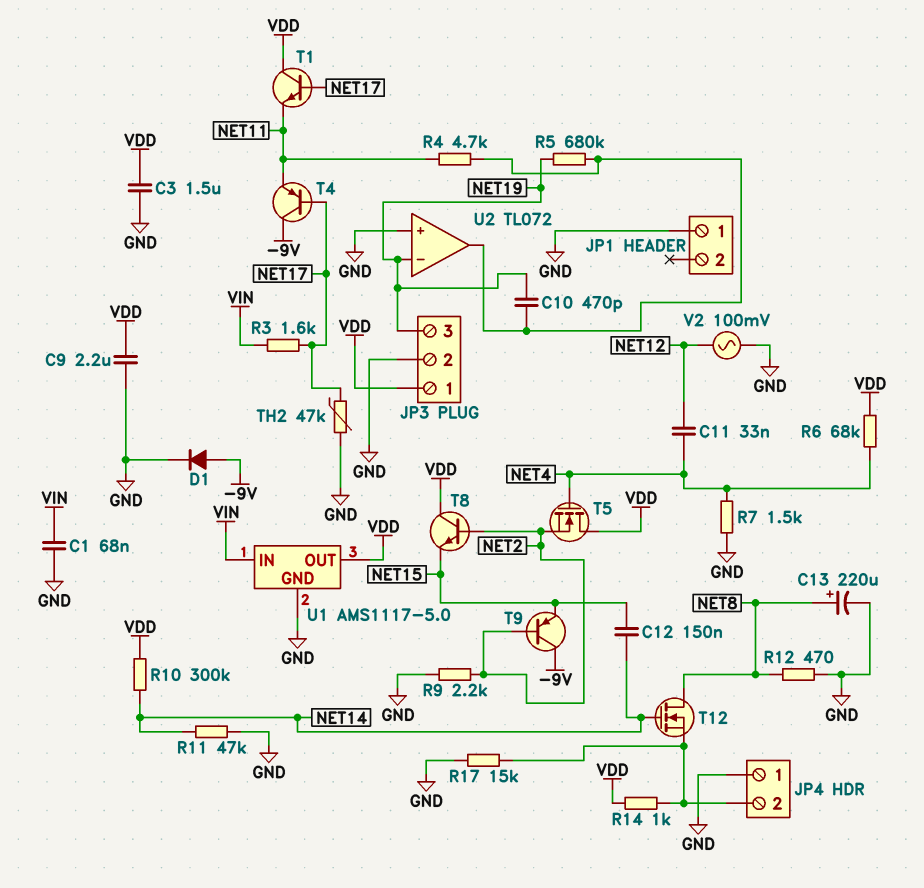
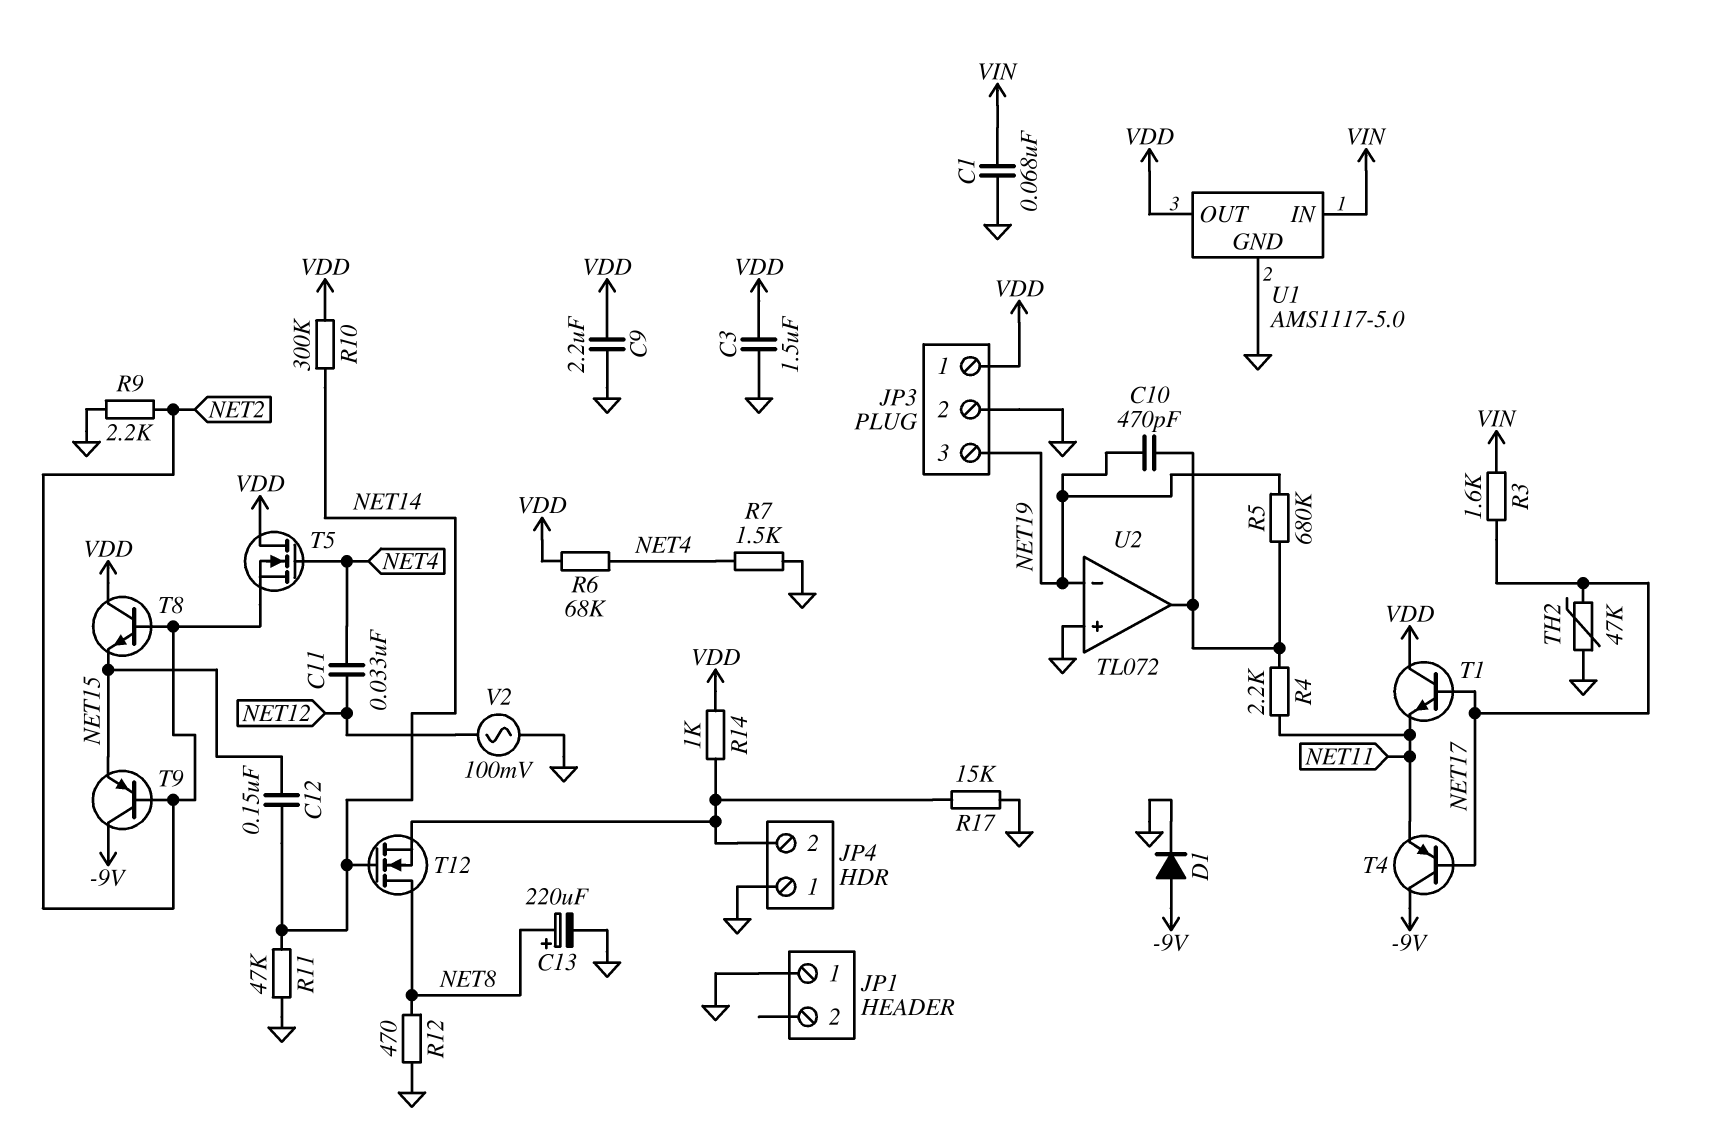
R4: 4.7k (NET11, U2/out) -> 2.2k (NET11, U2/out)

